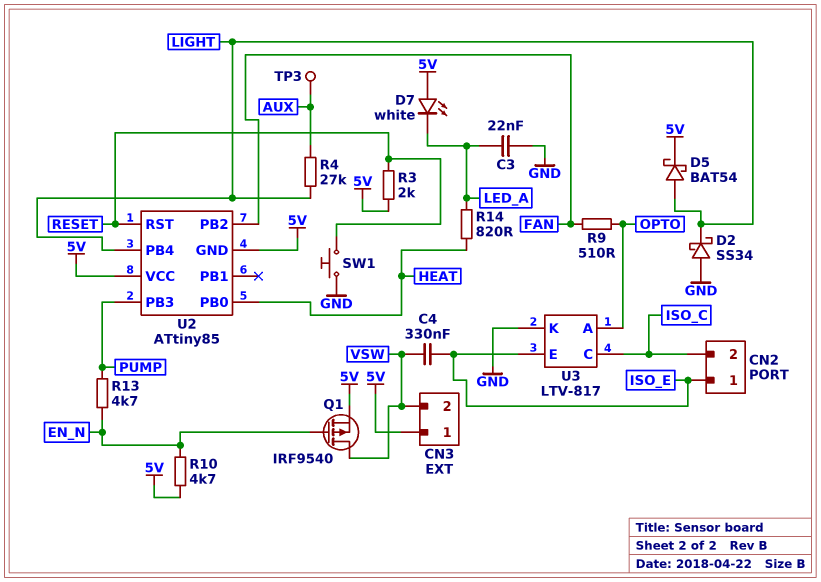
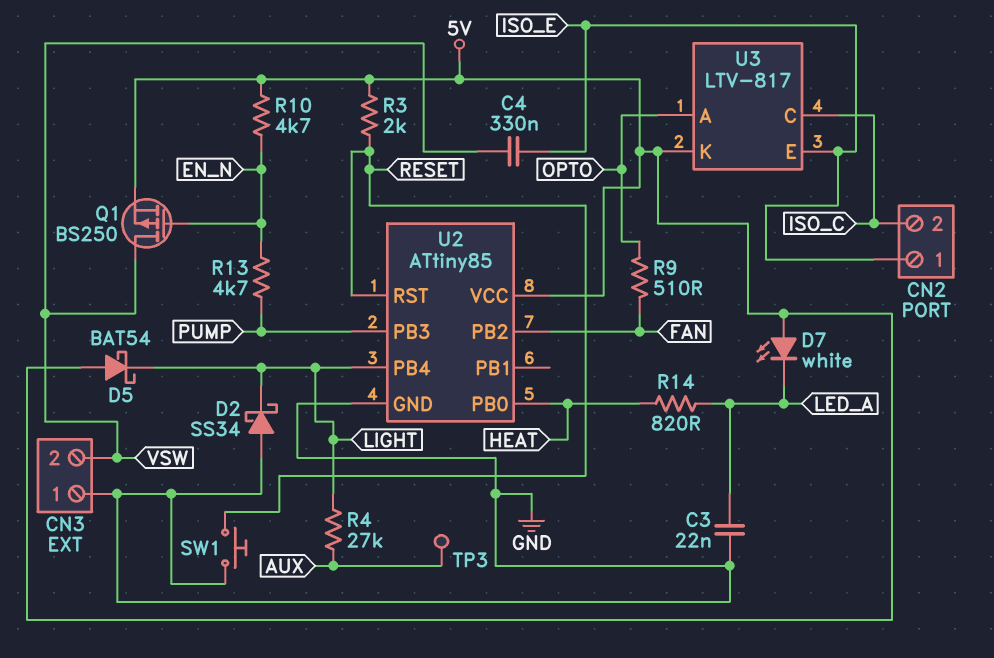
CN3 pin 1: 5V -> GND
D5: schottky BAT54 (A LIGHT, K 5V) -> schottky BAT54 (A 5V, K LIGHT)
Q1: PMOS IRF9540 (G EN_N, D VSW, S 5V) -> PMOS BS250 (G EN_N, D VSW, S 5V)
U2 pin GND: 5V -> GND
U3 pin K: GND -> 5V

